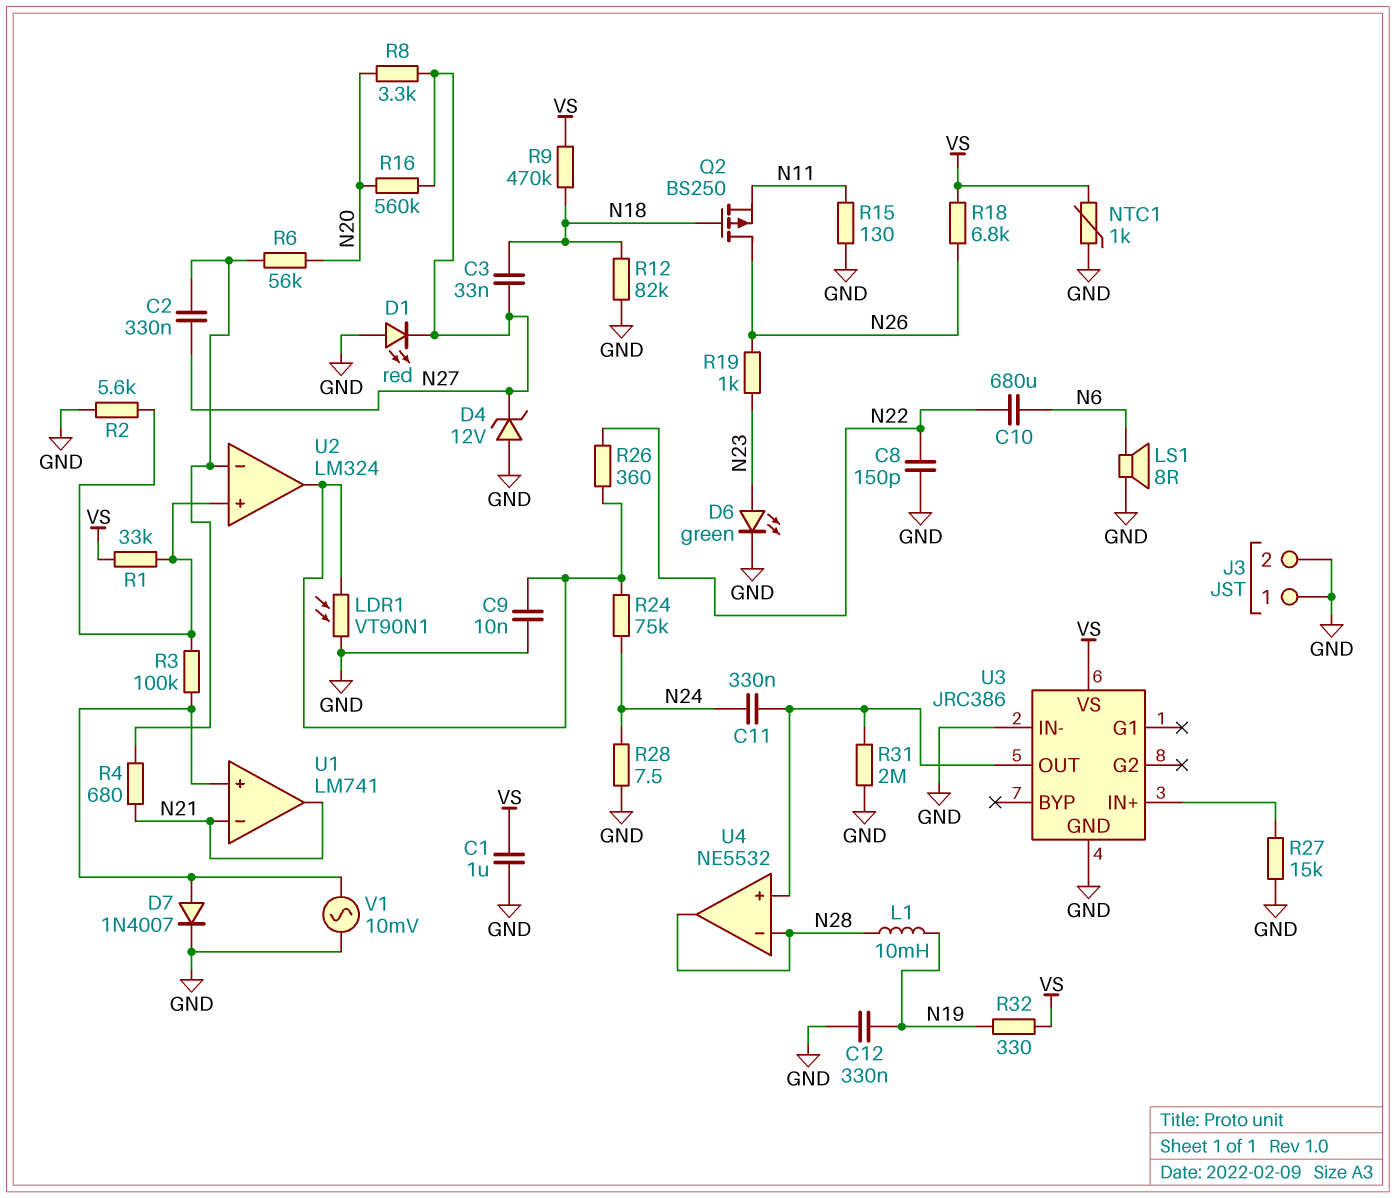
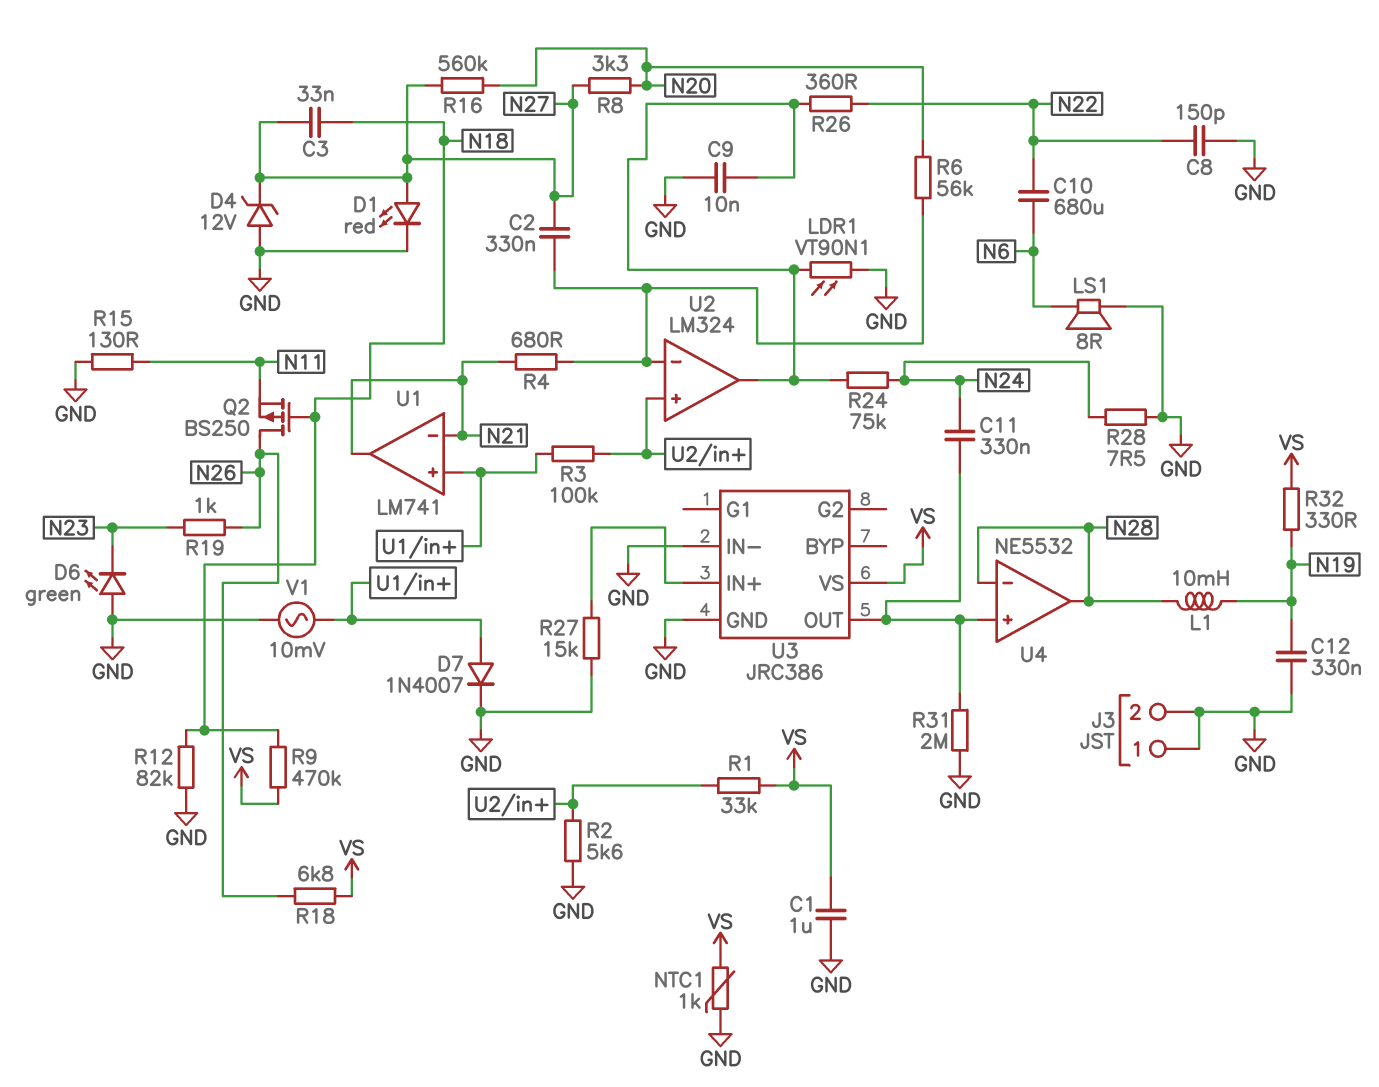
D1: LED red (A GND, K N27) -> LED red (A N27, K GND)
D6: LED green (A N23, K GND) -> LED green (A GND, K N23)

